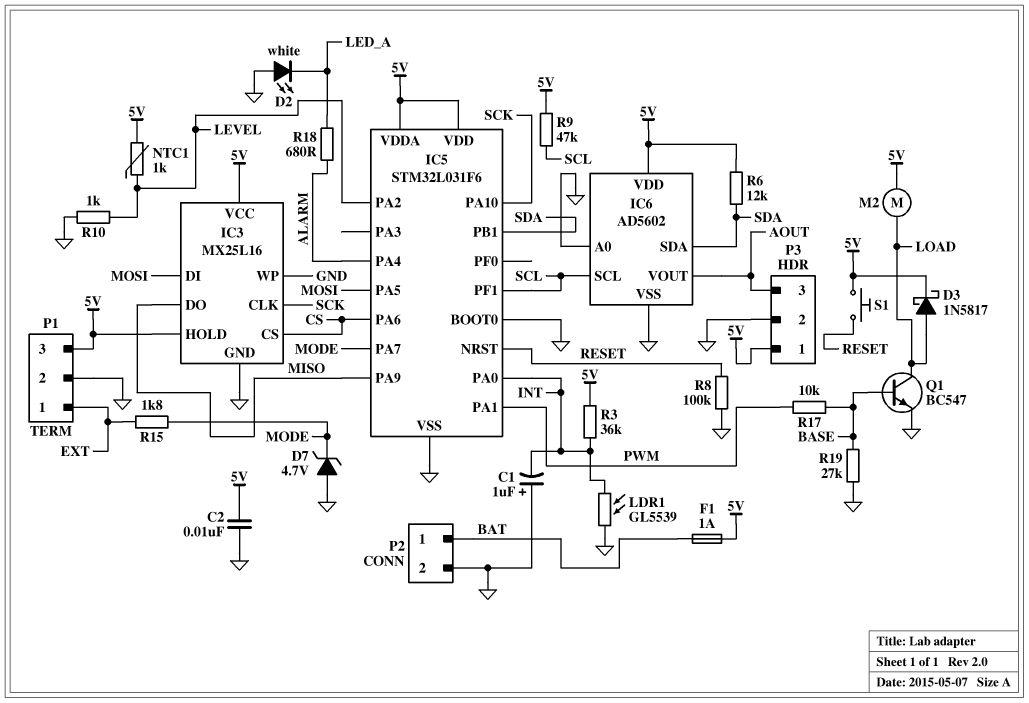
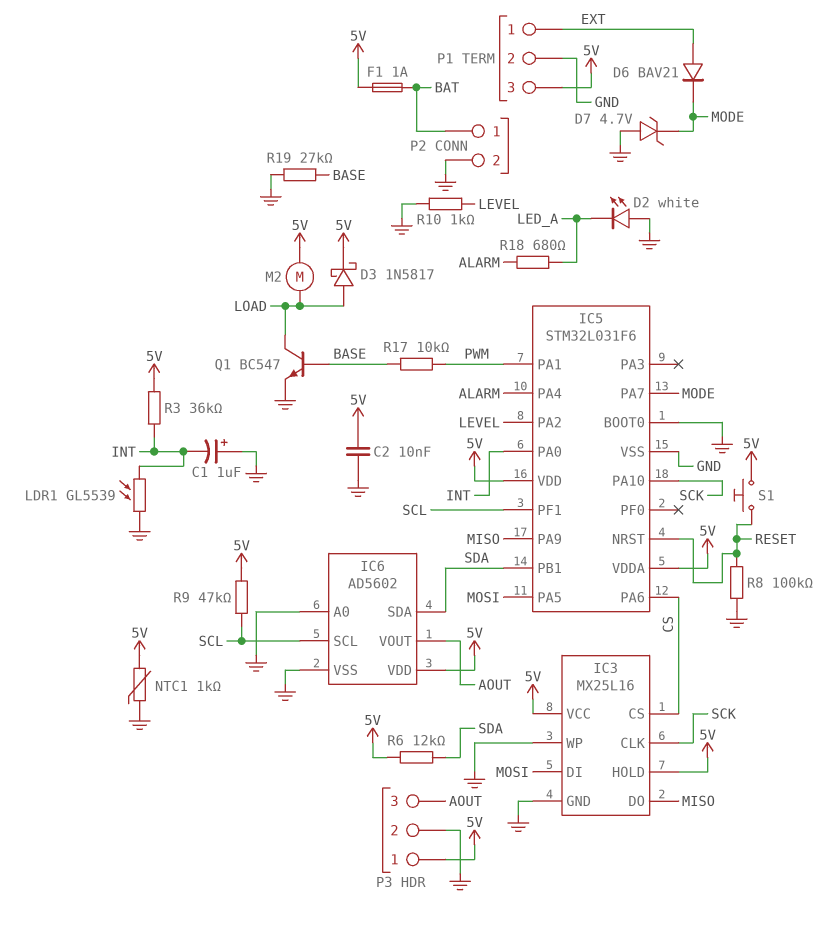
D6: none -> diode BAV21 (A EXT, K MODE)
NTC1: 1k (5V, LEVEL) -> 1k (5V, GND)
R15: 1.8k (EXT, MODE) -> none

